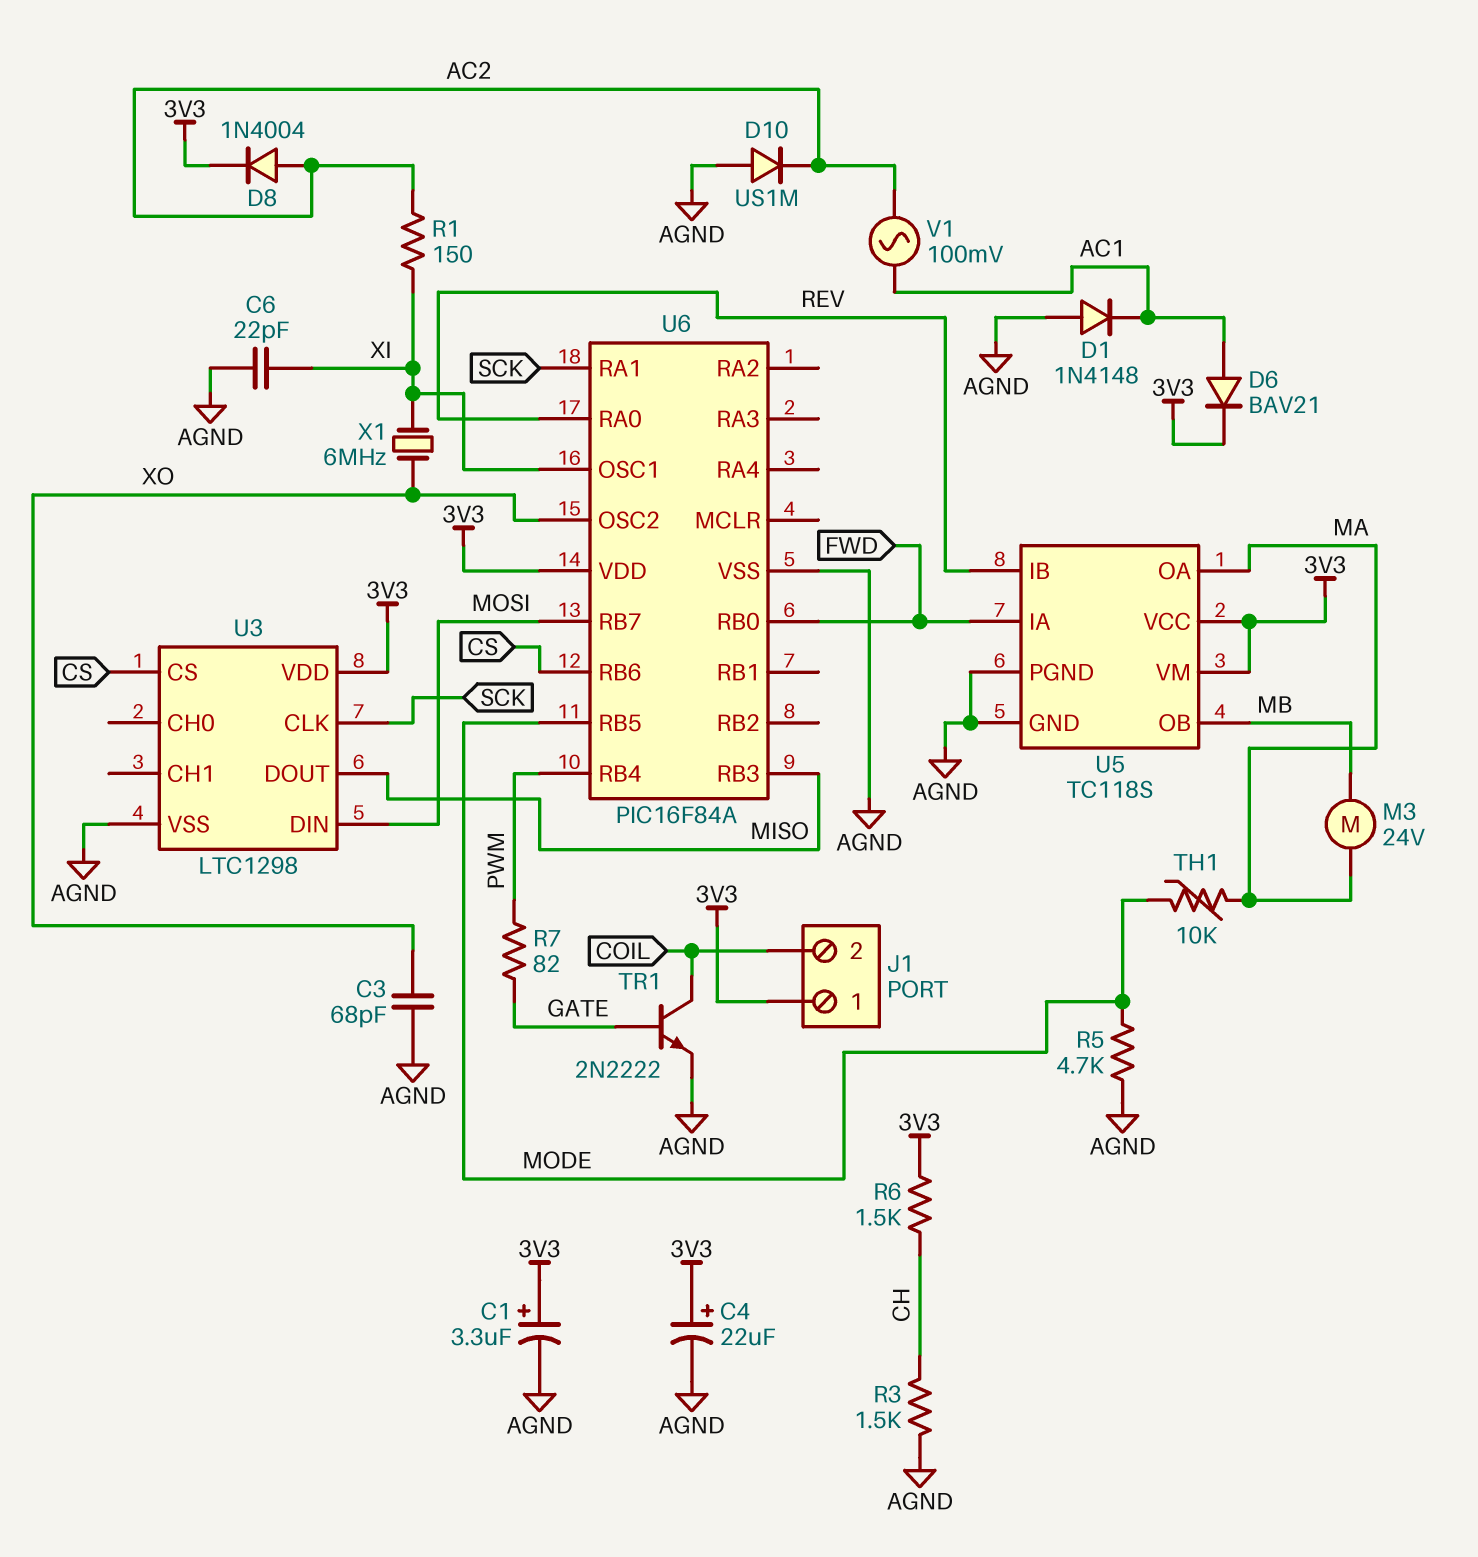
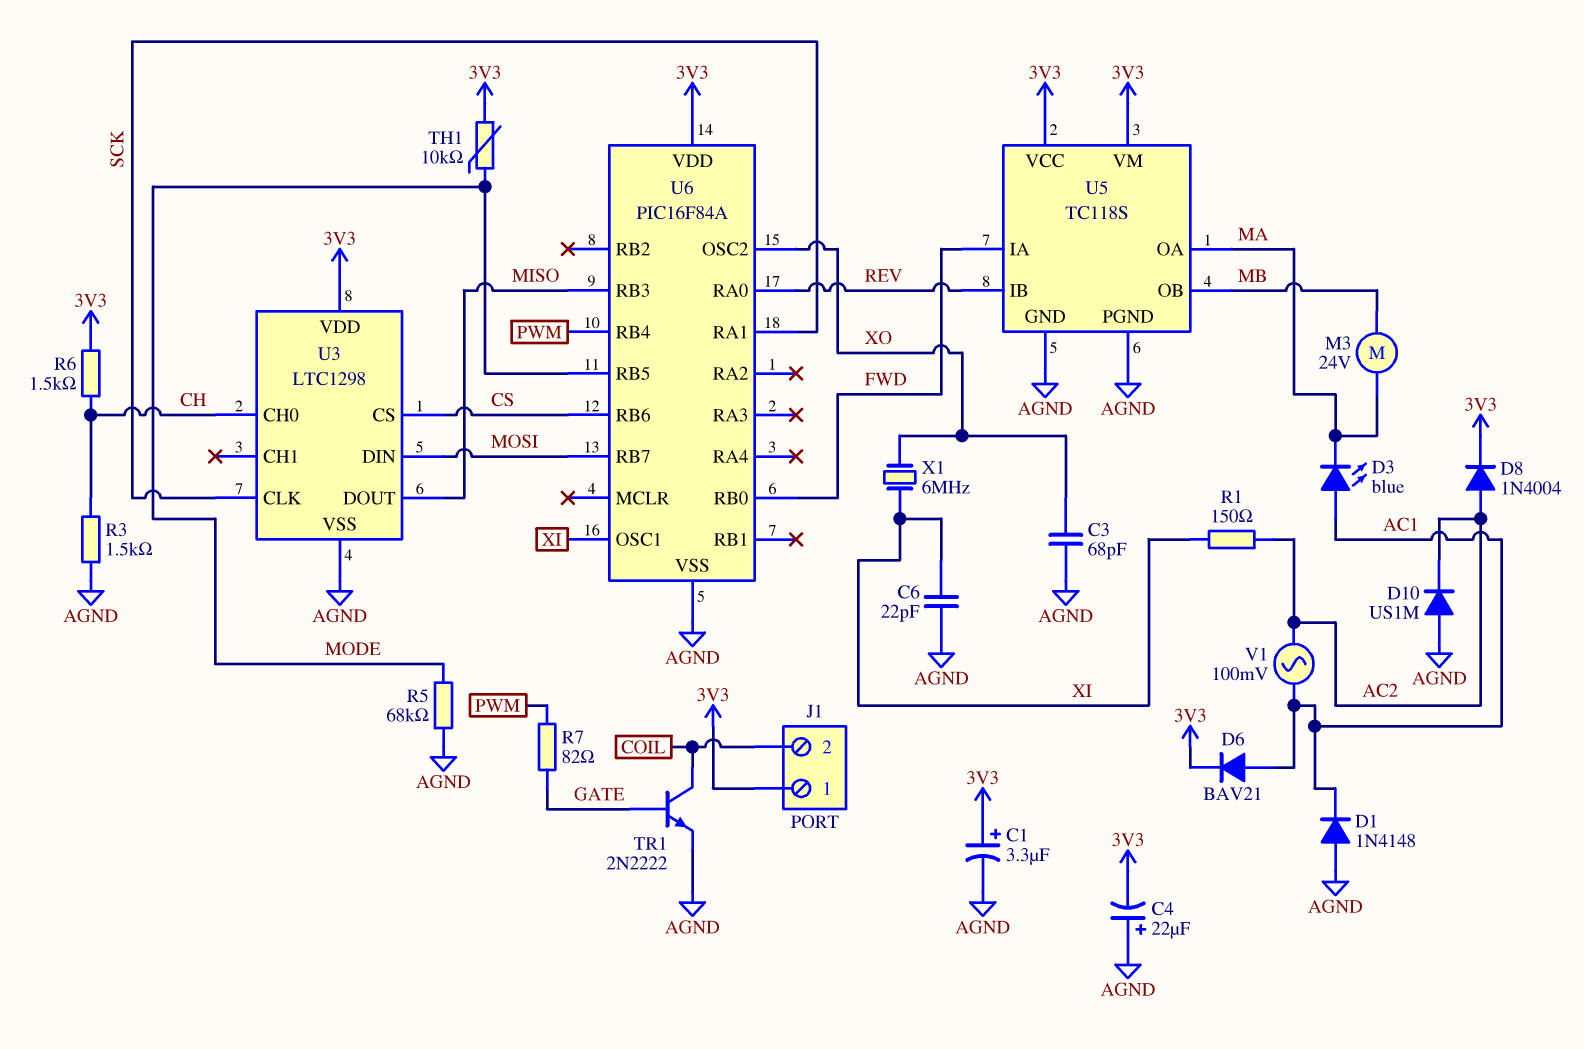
C4: 22uF (plus 3V3, minus AGND) -> 22uF (plus AGND, minus 3V3)
D3: none -> LED blue (A AC1, K MA)
R5: 4.7k (AGND, MODE) -> 68k (AGND, MODE)
TH1: 10k (MA, MODE) -> 10k (3V3, MODE)
U3 pin CH0: none -> CH

